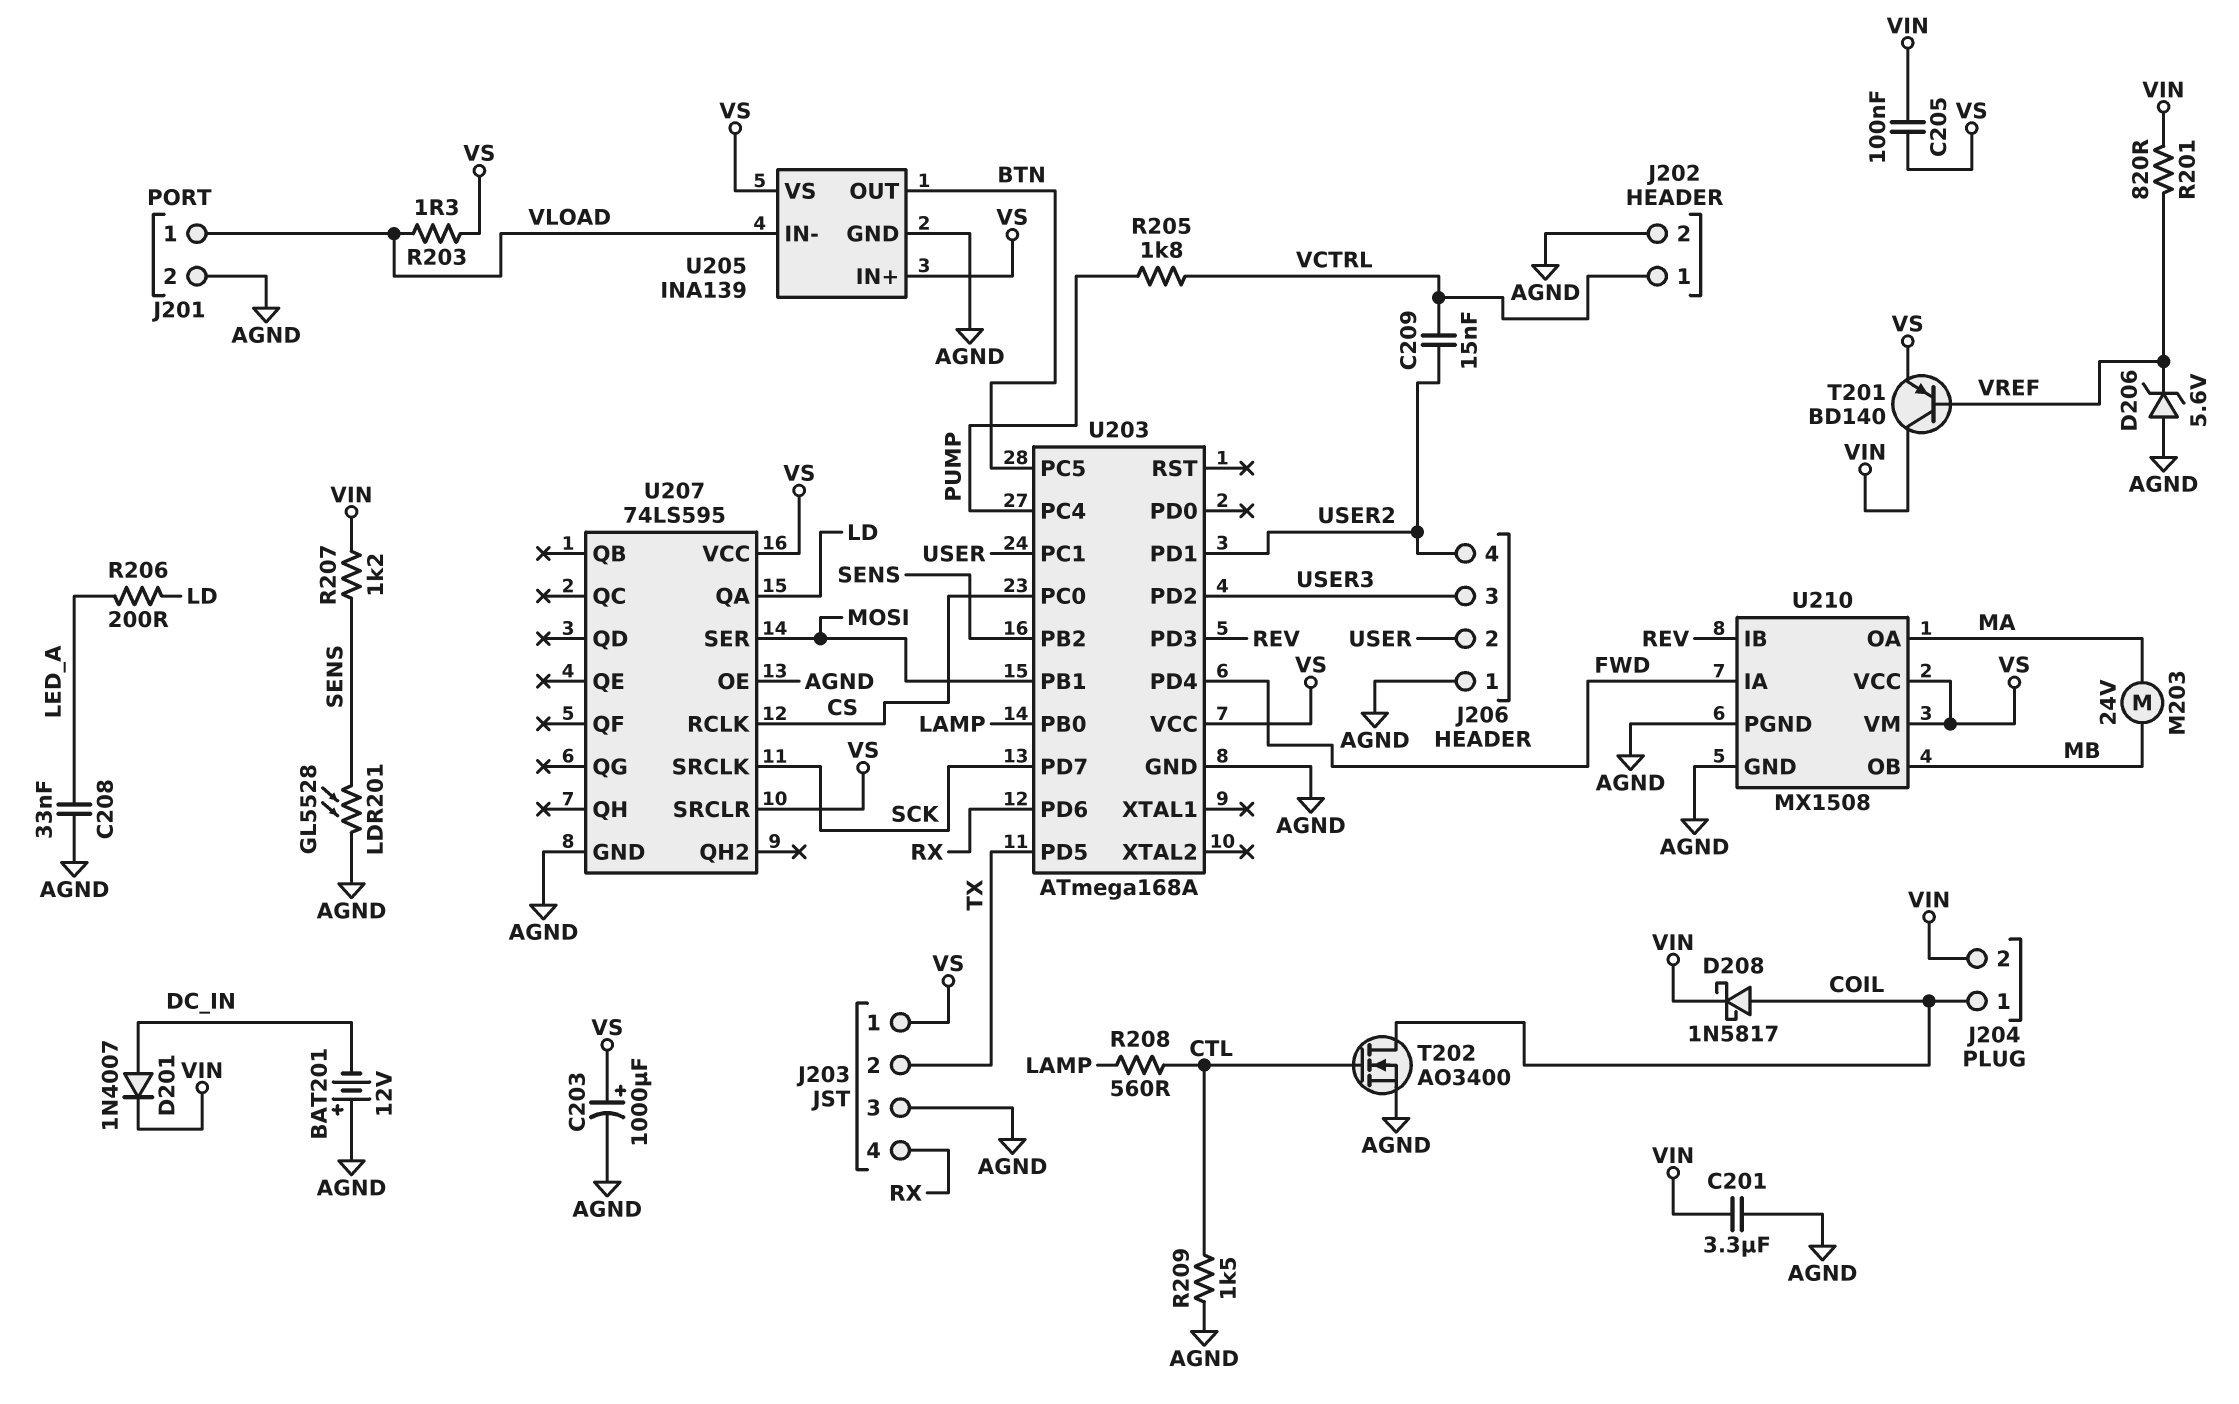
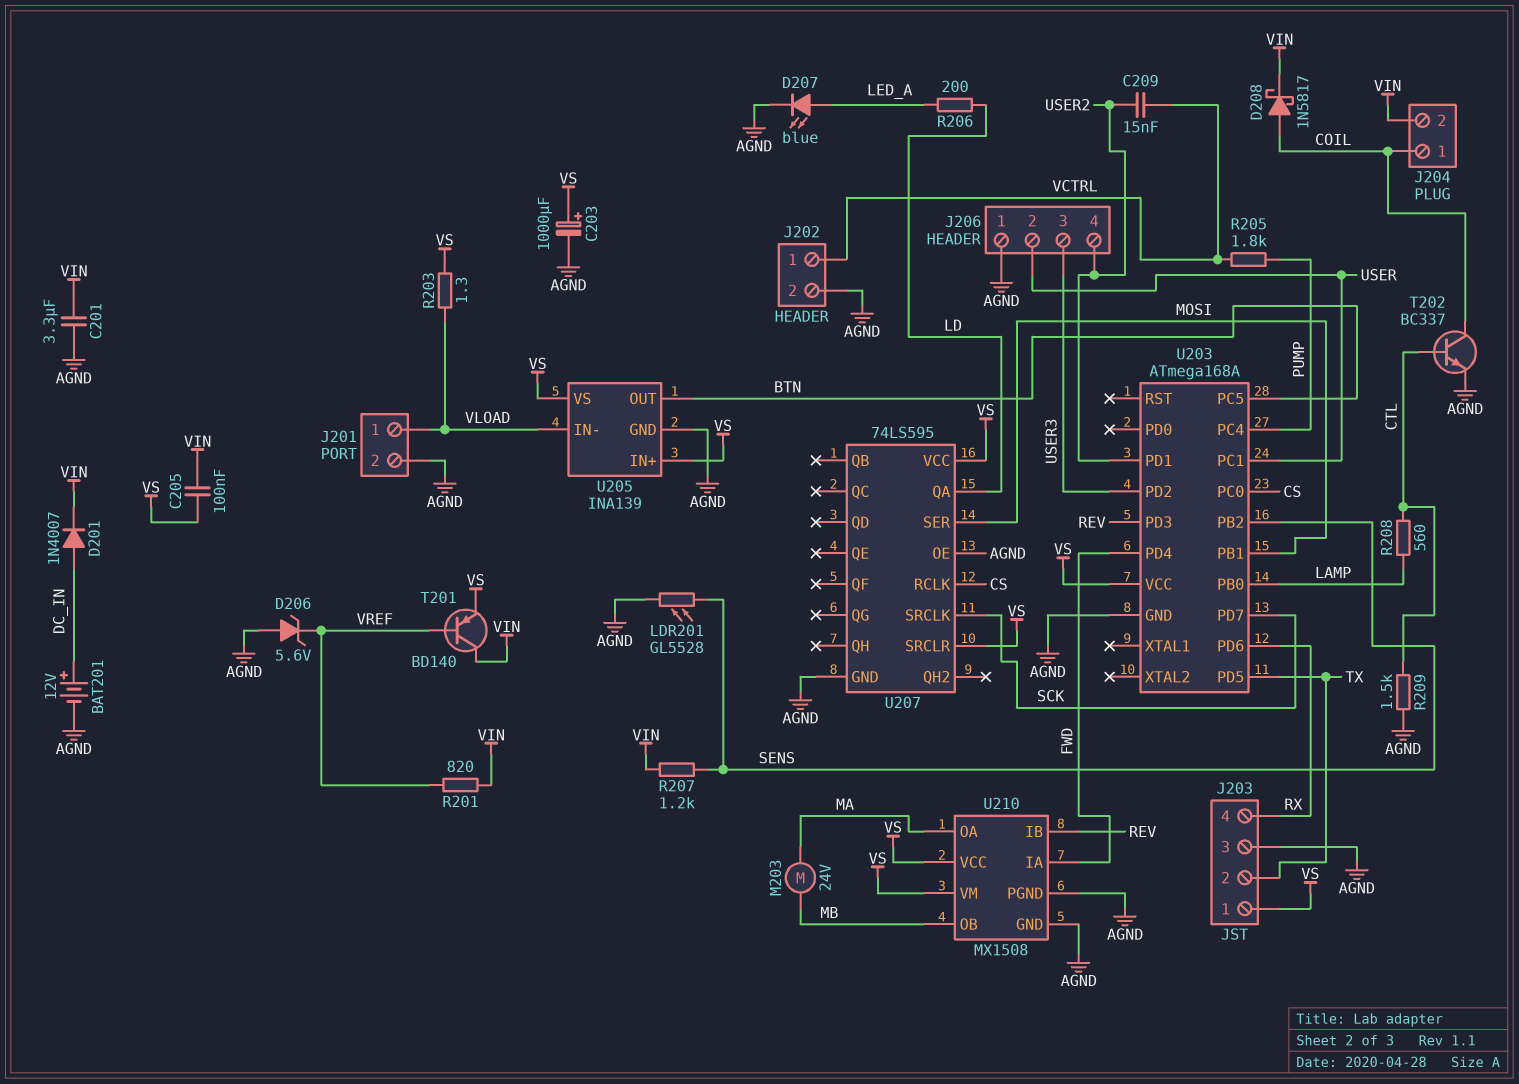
BAT201: 12V (plus AGND, minus DC_IN) -> 12V (plus DC_IN, minus AGND)
C208: 33nF (AGND, LED_A) -> none
D207: none -> LED blue (A LED_A, K AGND)
T202: NMOS AO3400 (G CTL, D COIL, S AGND) -> NPN BC337 (B CTL, C COIL, E AGND)

